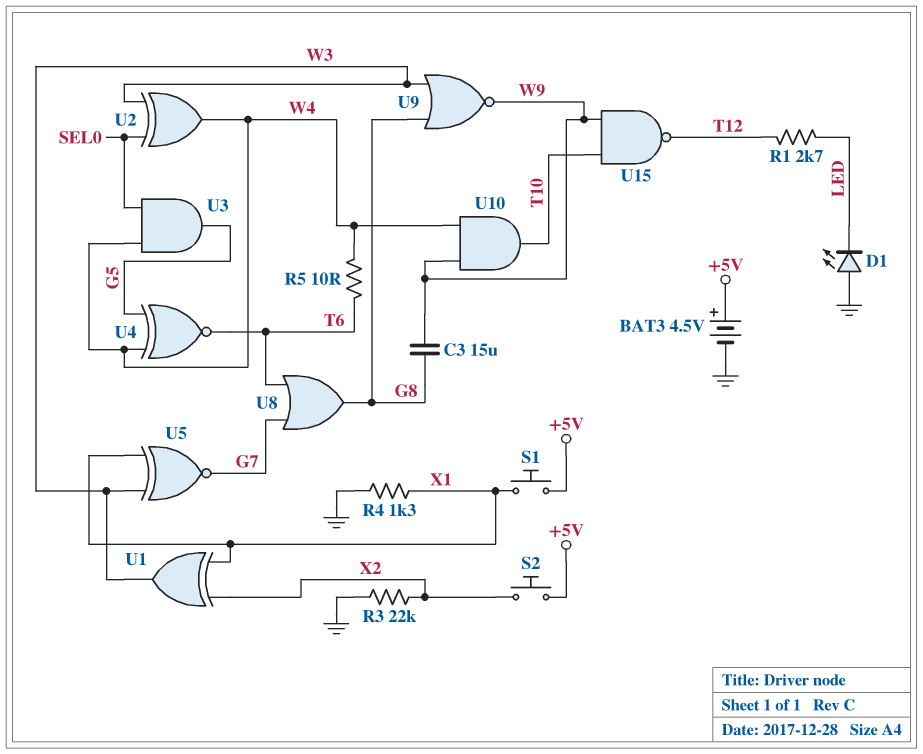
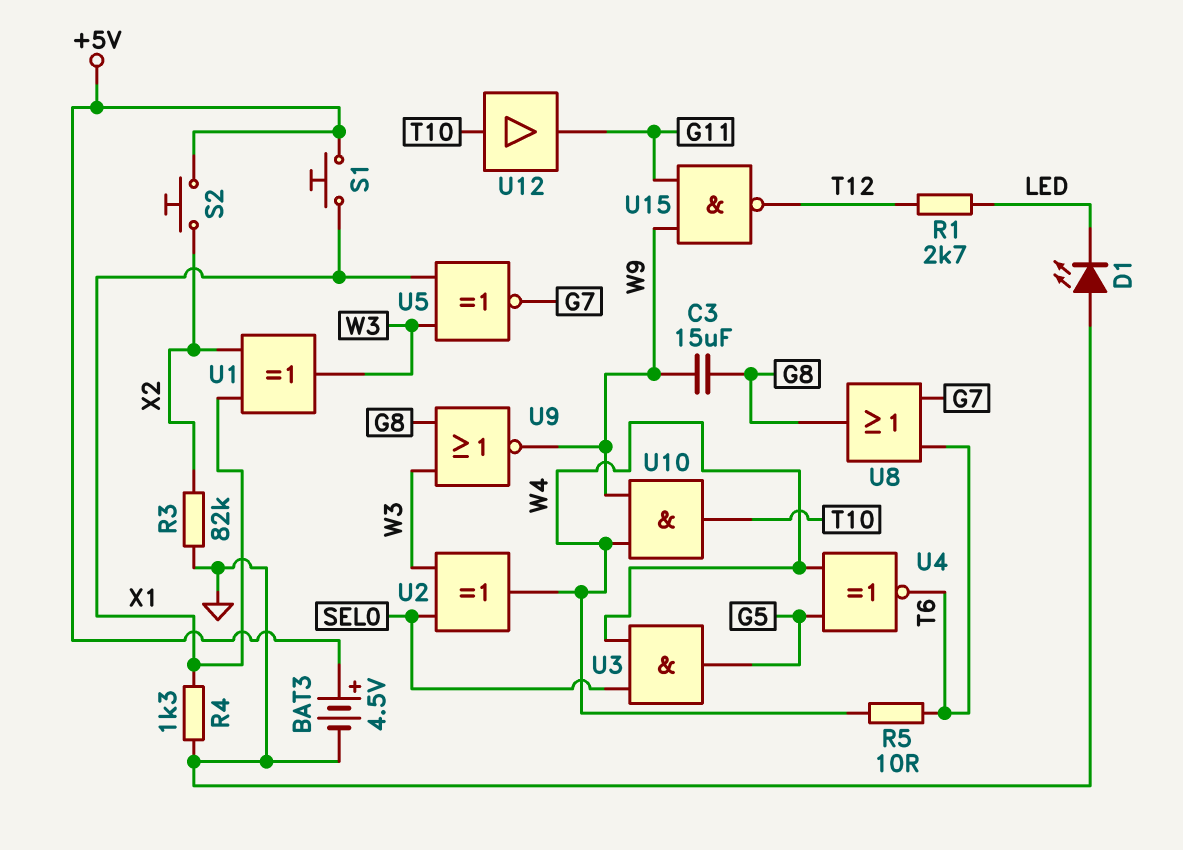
R3: 22k (GND, X2) -> 82k (GND, X2)
U12: none -> buffer (in T10, out G11)
U15: NAND (in T10, in W9, out T12) -> NAND (in G11, in W9, out T12)

